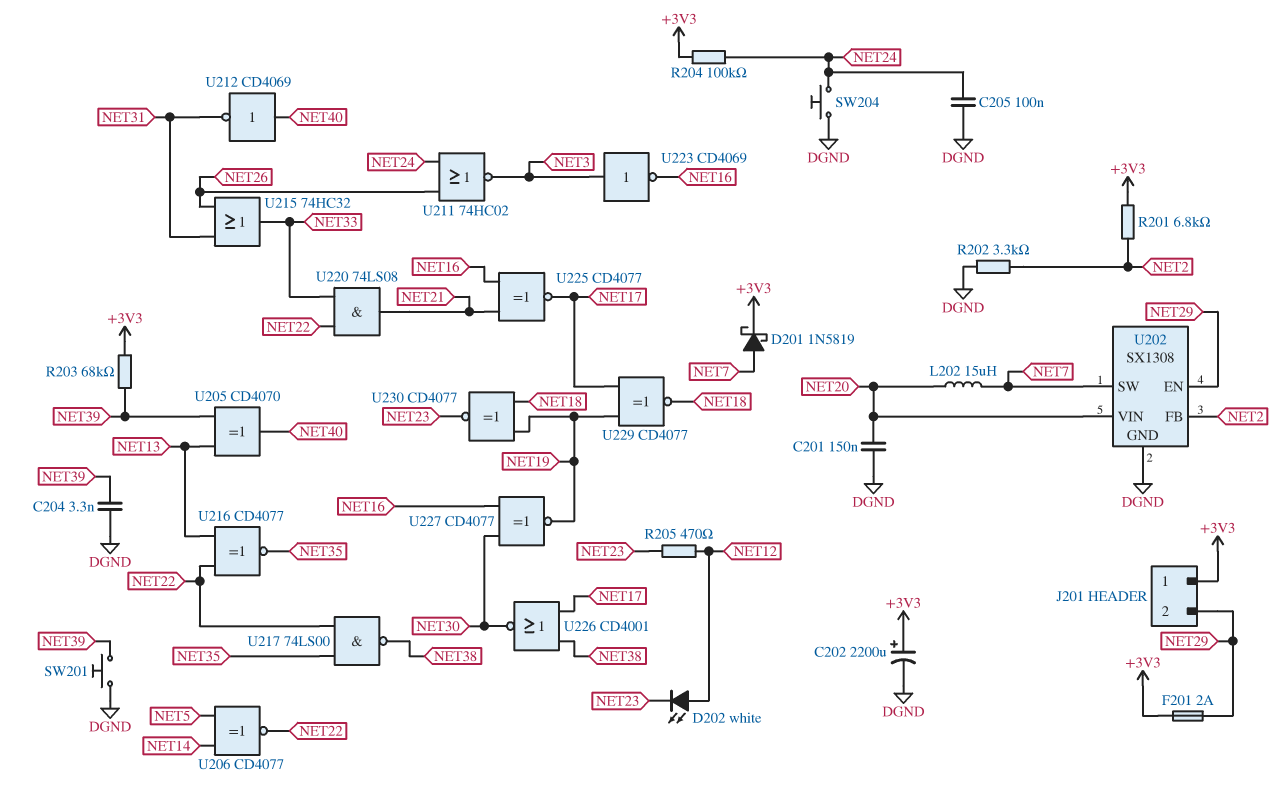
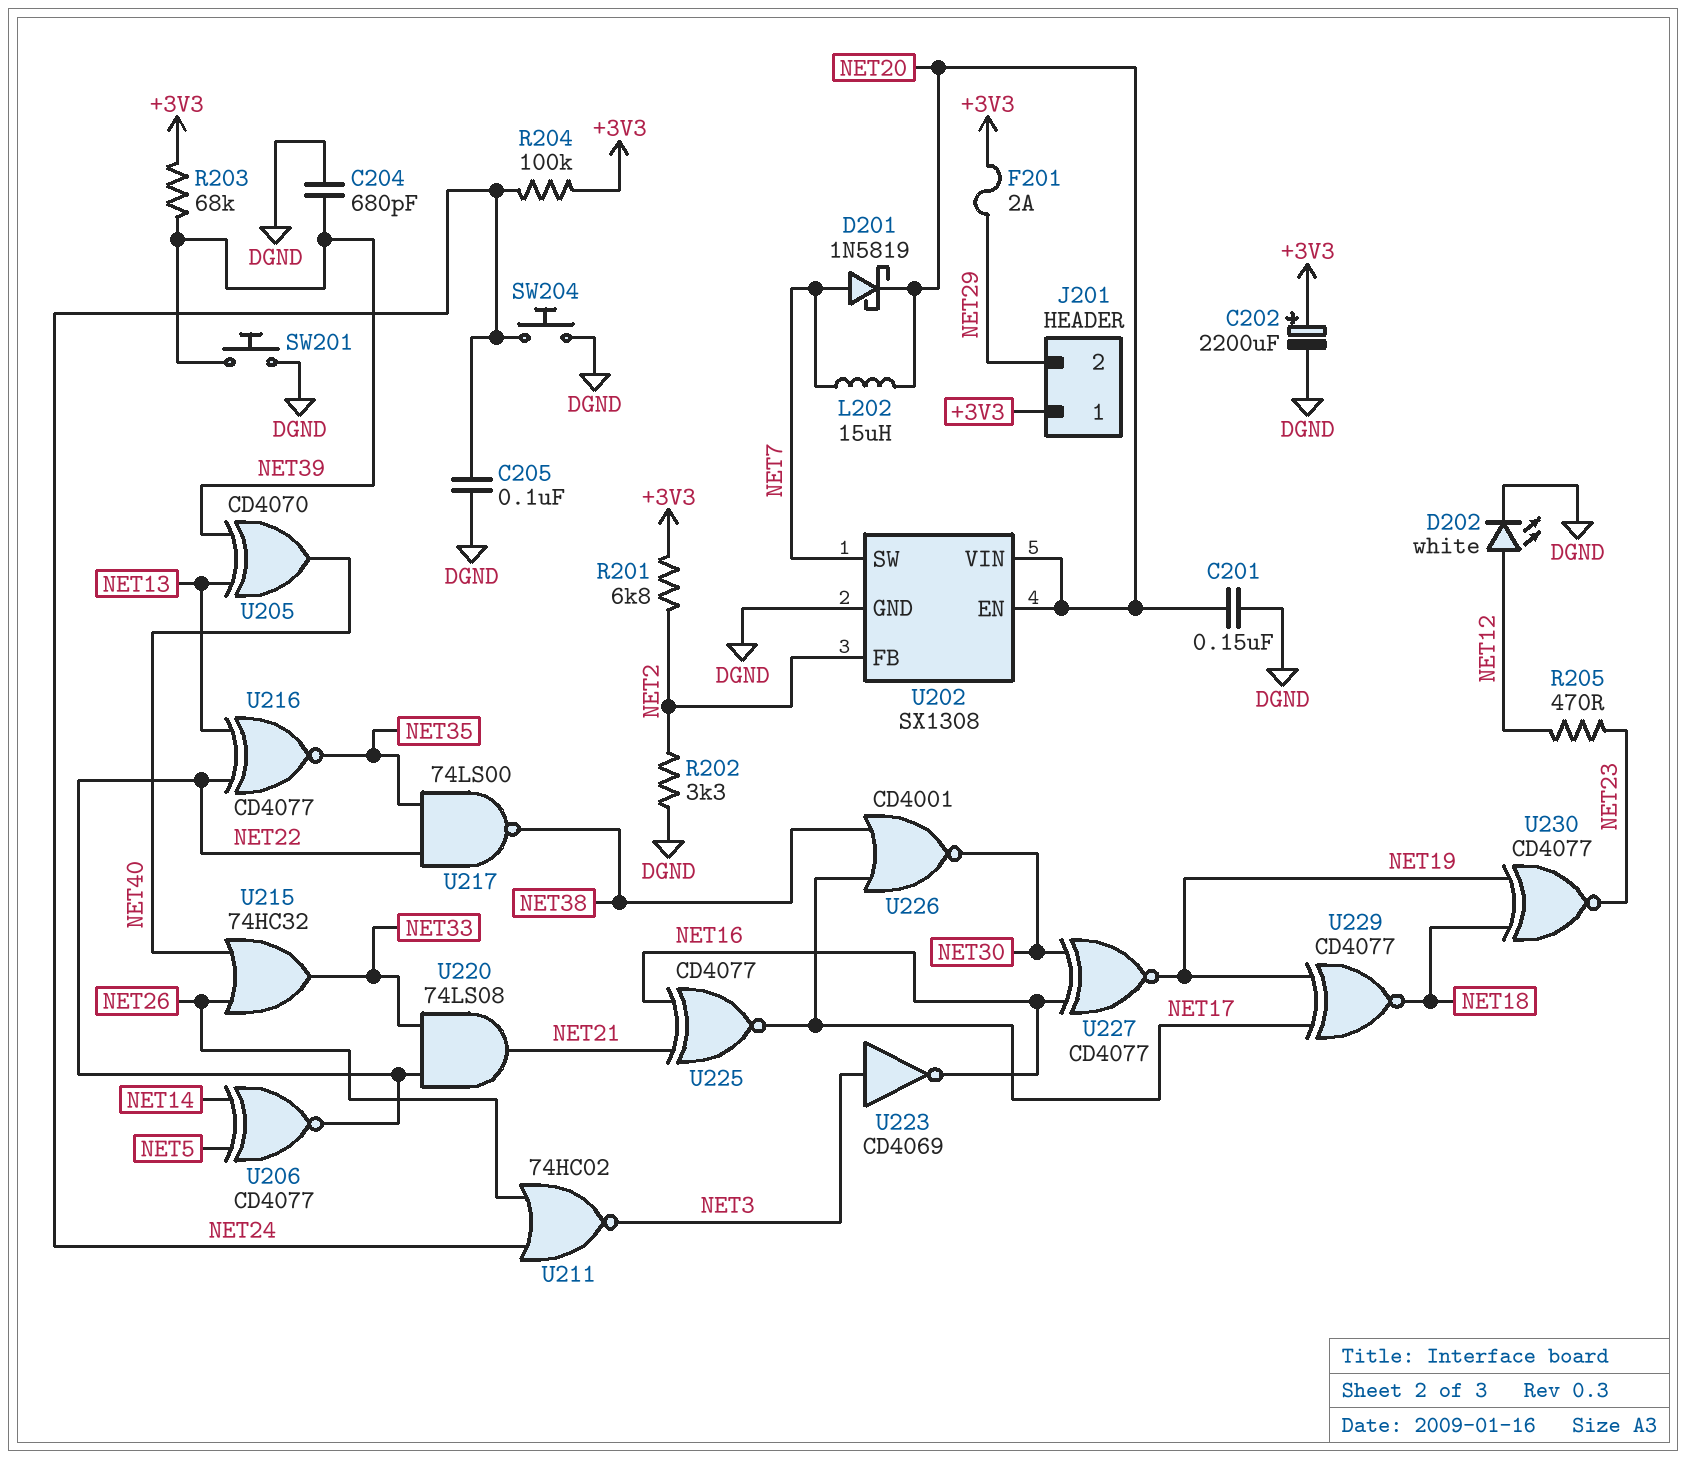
C204: 3.3nF (DGND, NET39) -> 680pF (DGND, NET39)
D201: schottky 1N5819 (A NET7, K +3V3) -> schottky 1N5819 (A NET7, K NET20)
D202: LED white (A NET12, K NET23) -> LED white (A NET12, K DGND)
U202 pin EN: NET29 -> NET20
U212: NOT CD4069 (in NET40, out NET31) -> none
U215: OR 74HC32 (in NET26, in NET31, out NET33) -> OR 74HC32 (in NET26, in NET40, out NET33)

